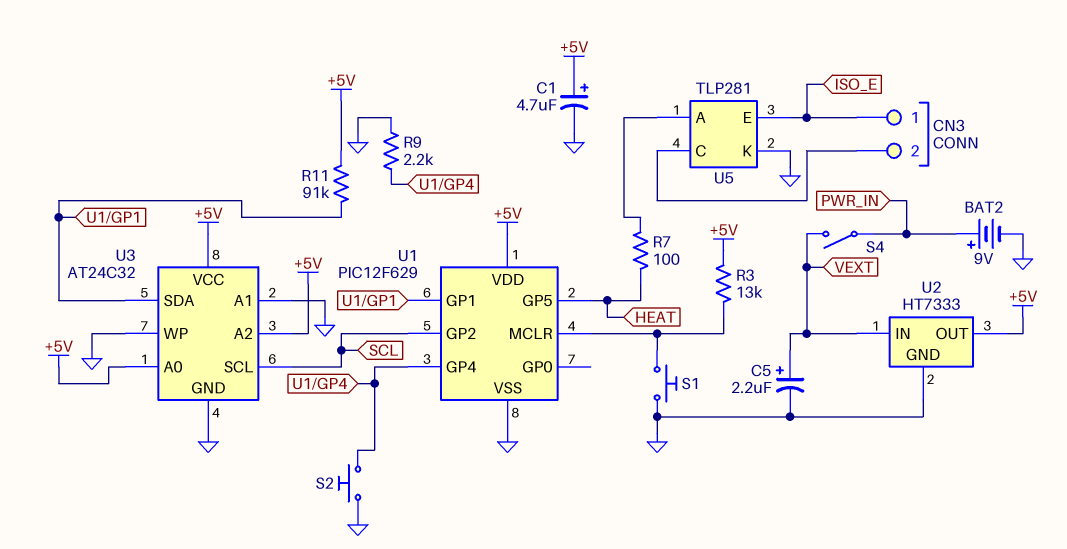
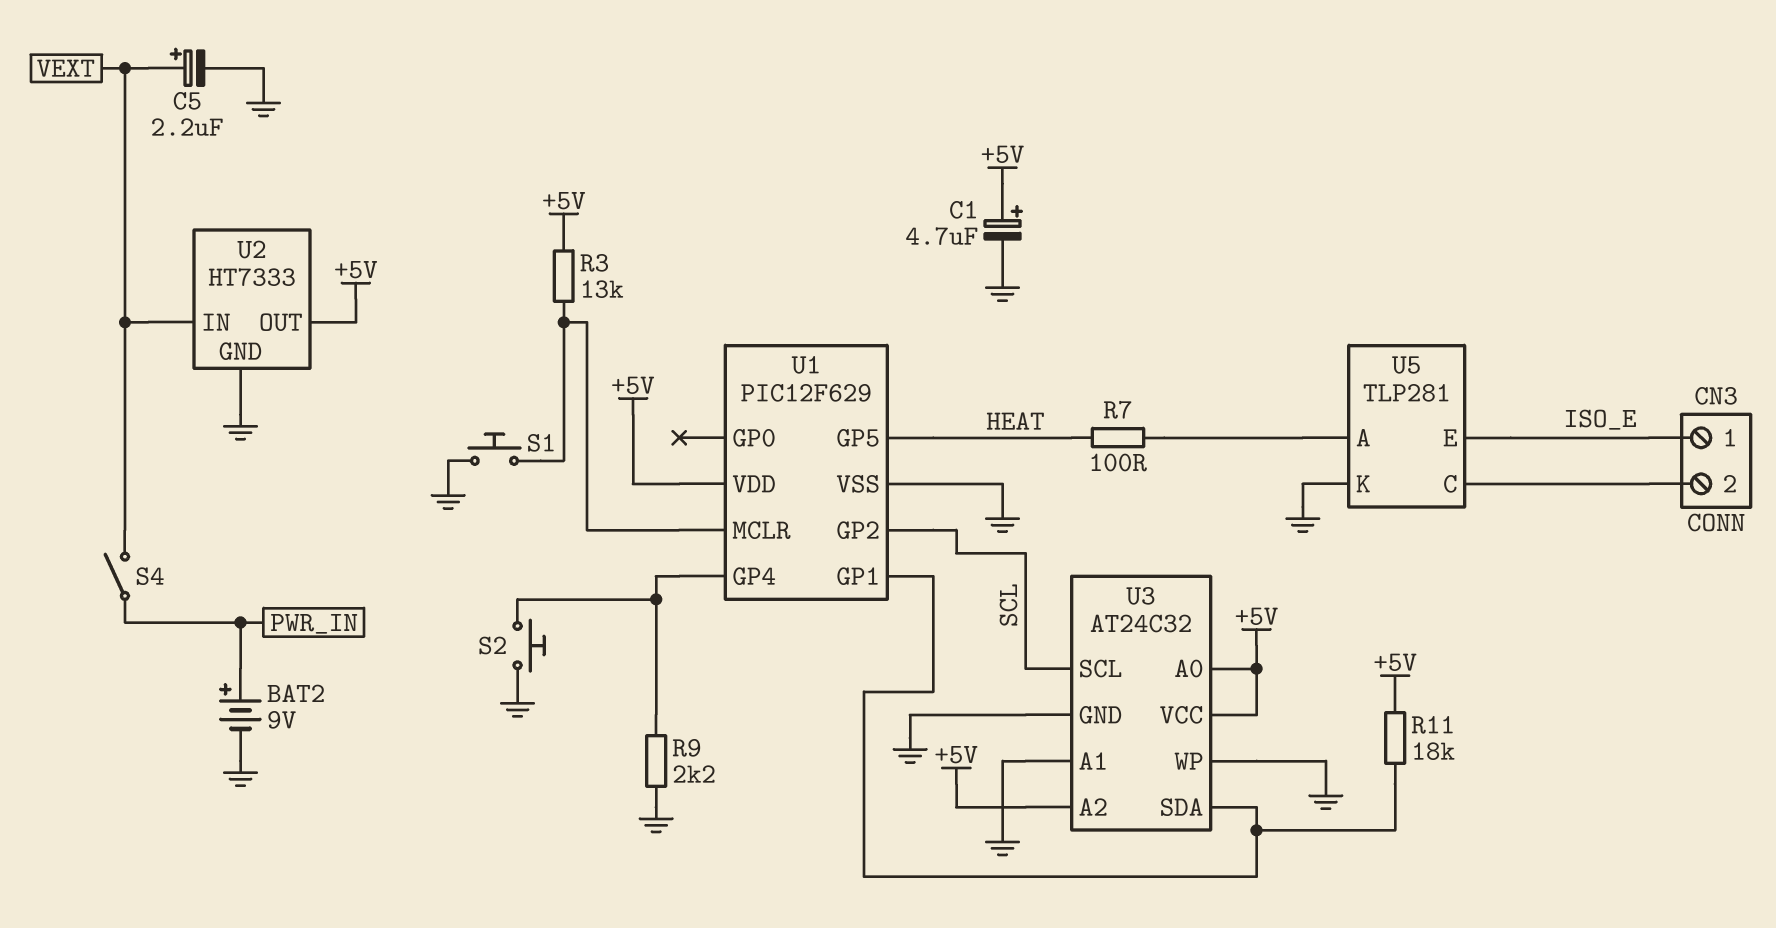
R11: 91k (+5V, U1/GP1) -> 18k (+5V, U1/GP1)

